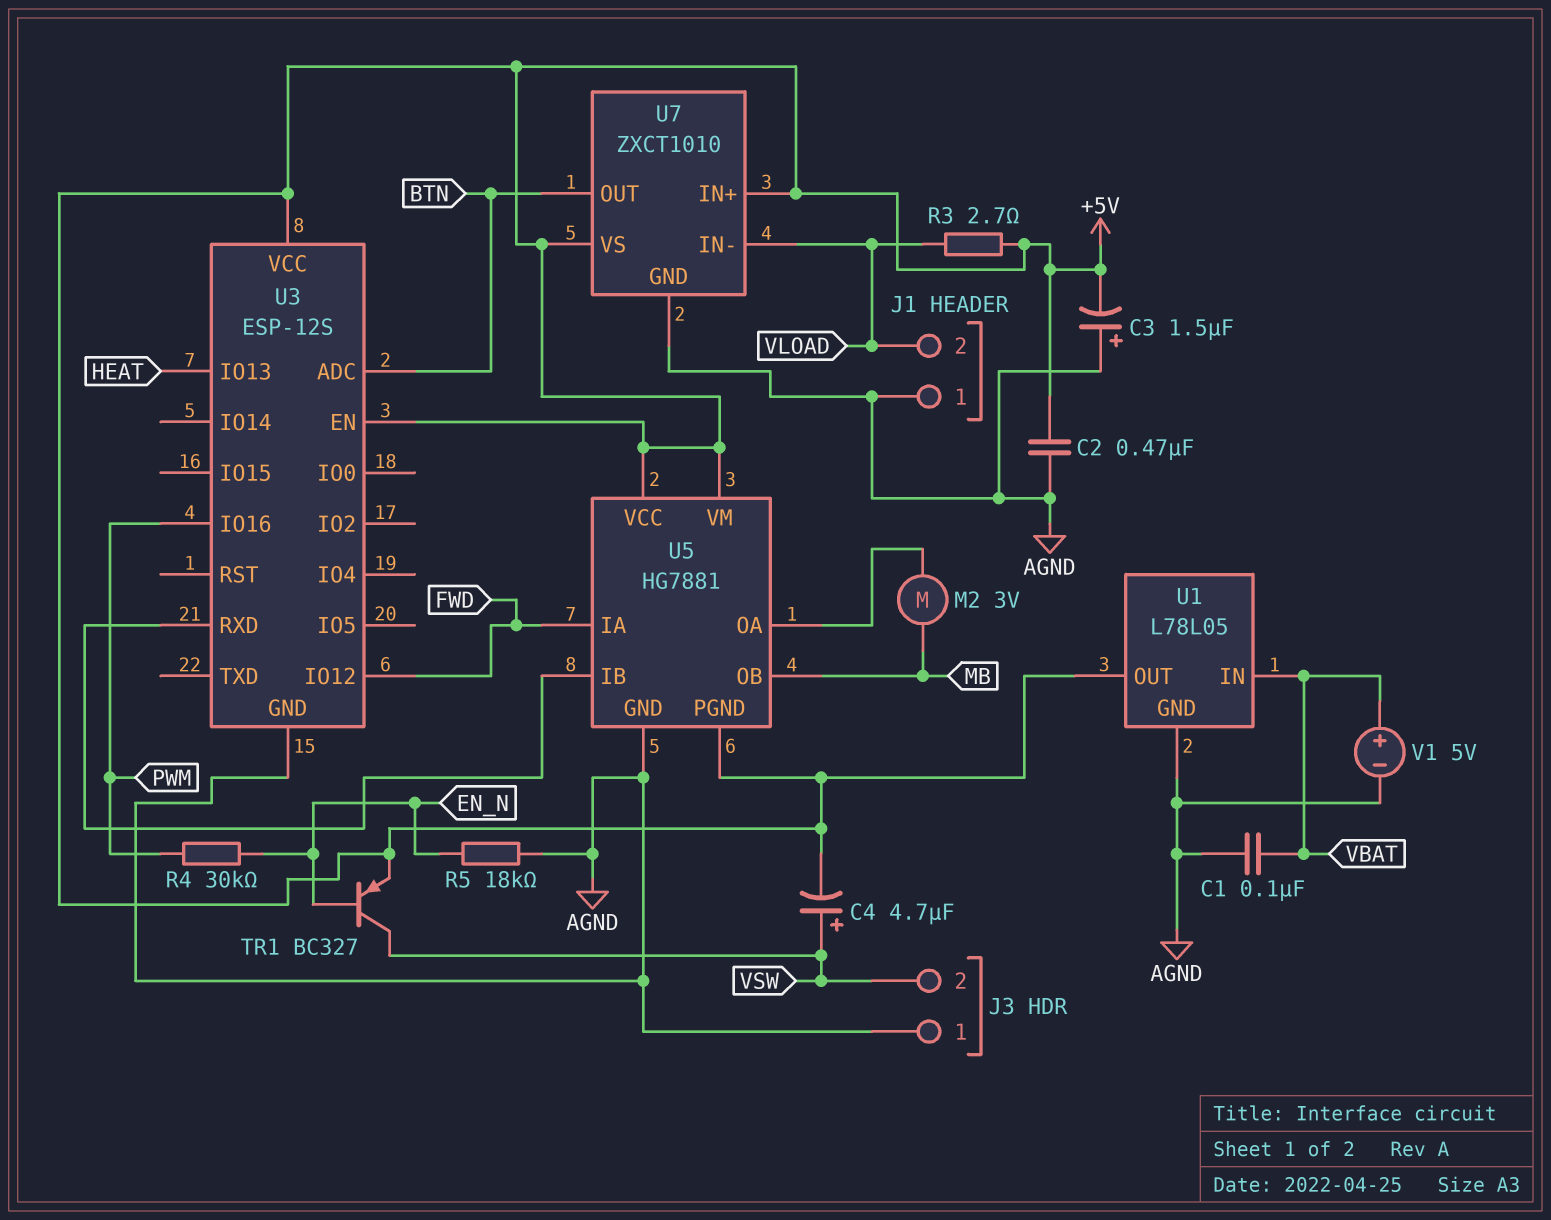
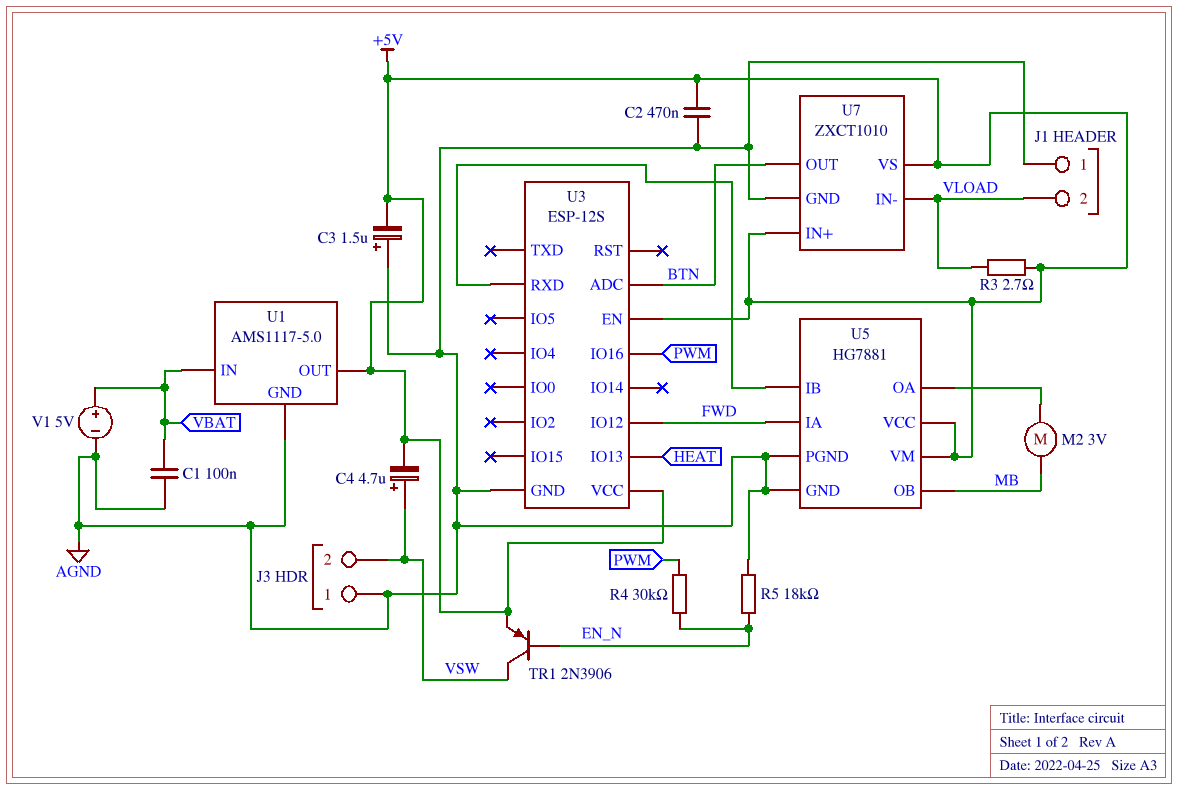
TR1: PNP BC327 (B EN_N, C VSW, E +5V) -> PNP 2N3906 (B EN_N, C VSW, E +5V)
U1: L78L05 -> AMS1117-5.0
U5 pin PGND: +5V -> AGND

